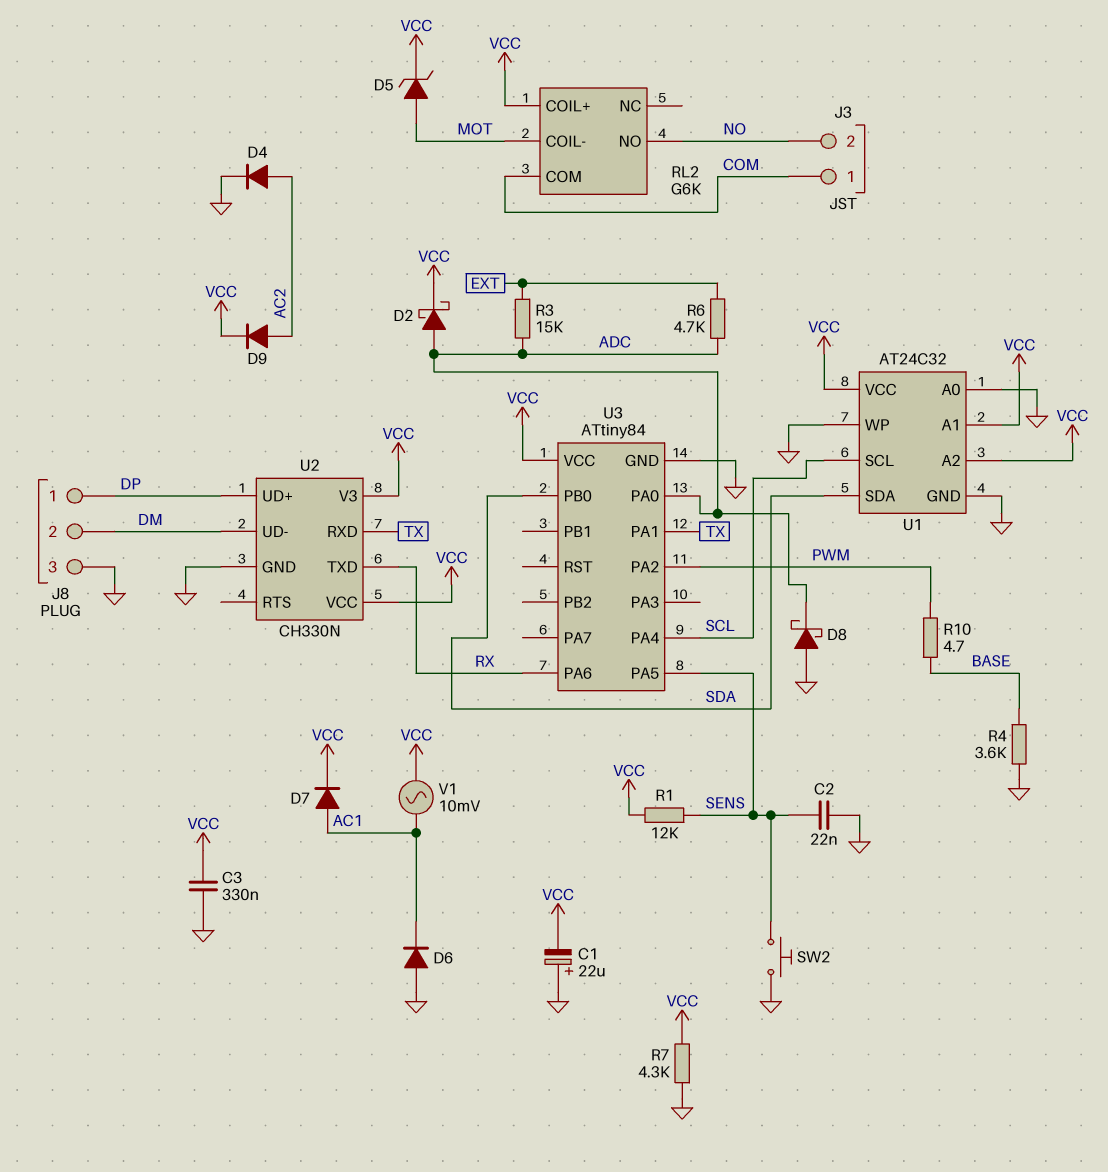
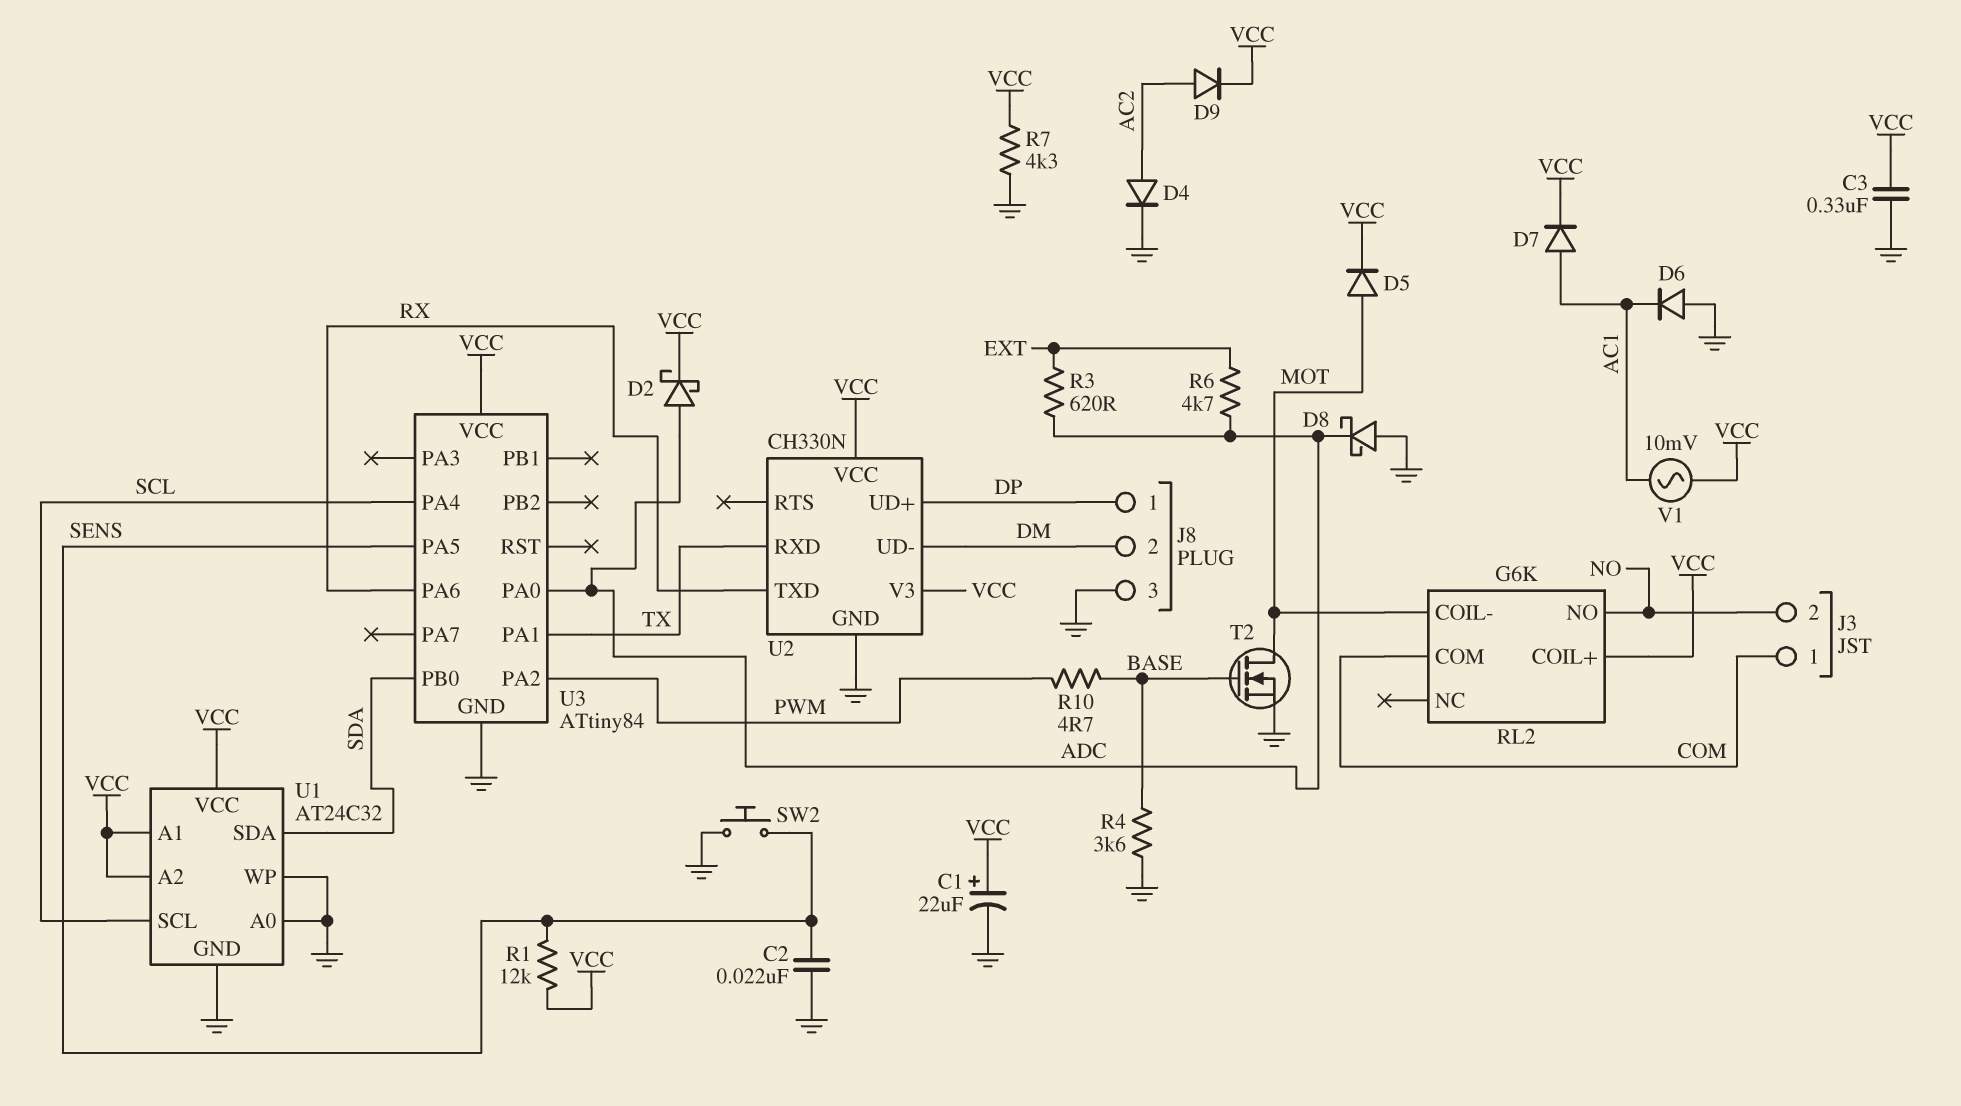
C1: 22uF (plus GND, minus VCC) -> 22uF (plus VCC, minus GND)
D5: zener (A MOT, K VCC) -> diode (A MOT, K VCC)
R3: 15k (ADC, EXT) -> 620 (ADC, EXT)
T2: none -> NMOS (G BASE, D MOT, S GND)

